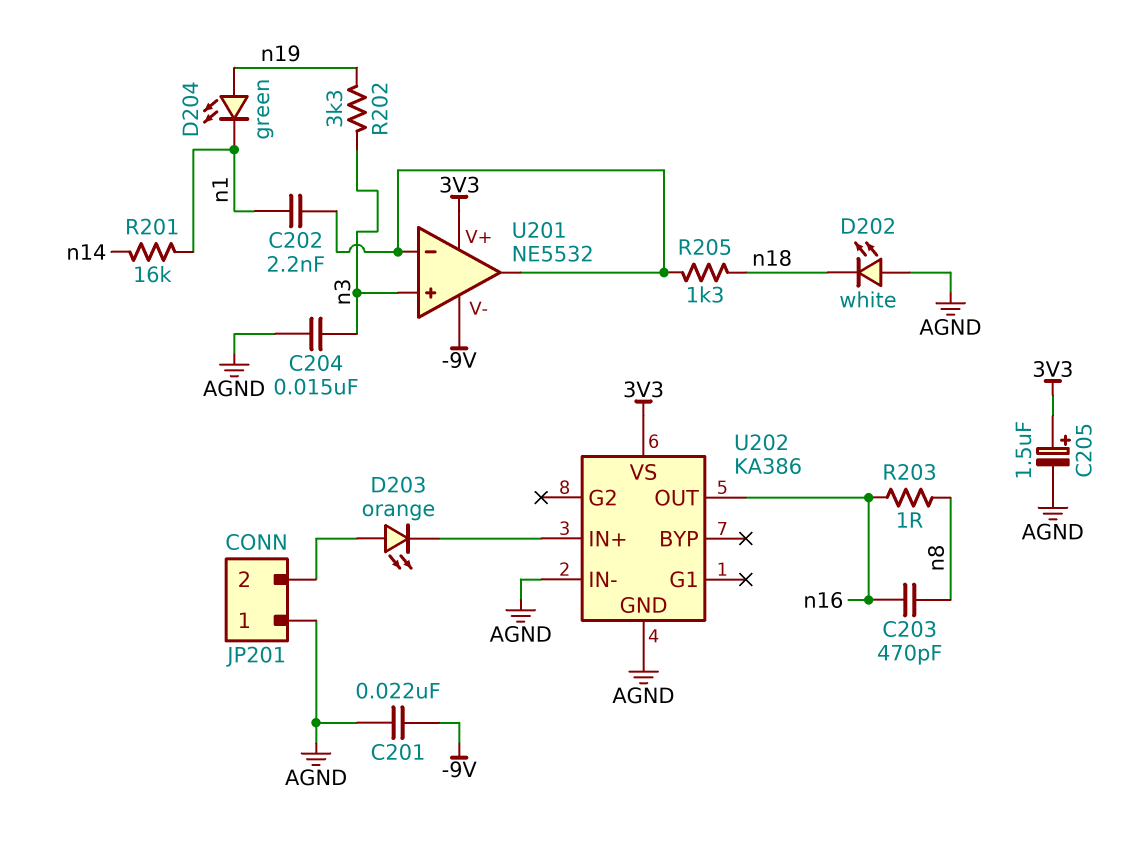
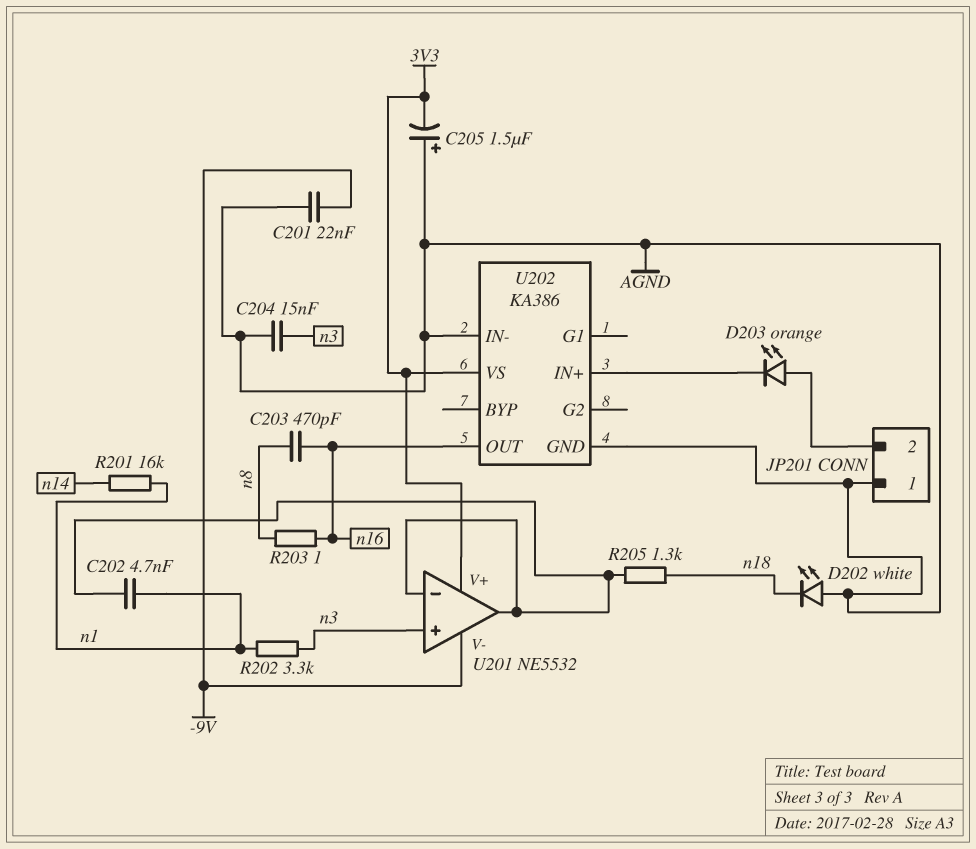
C202: 2.2nF (U201/in-, n1) -> 4.7nF (U201/in-, n1)
C205: 1.5uF (plus 3V3, minus AGND) -> 1.5uF (plus AGND, minus 3V3)
D204: LED green (A n19, K n1) -> none
R202: 3.3k (n3, n19) -> 3.3k (n1, n3)

